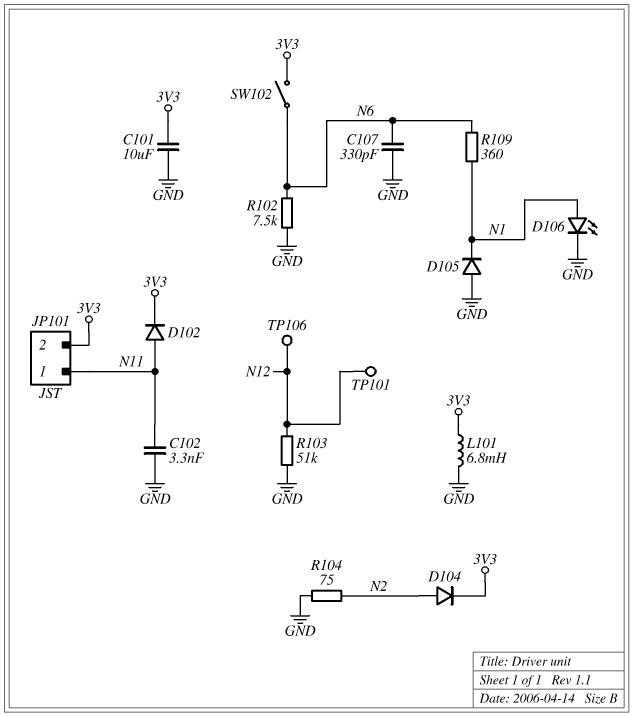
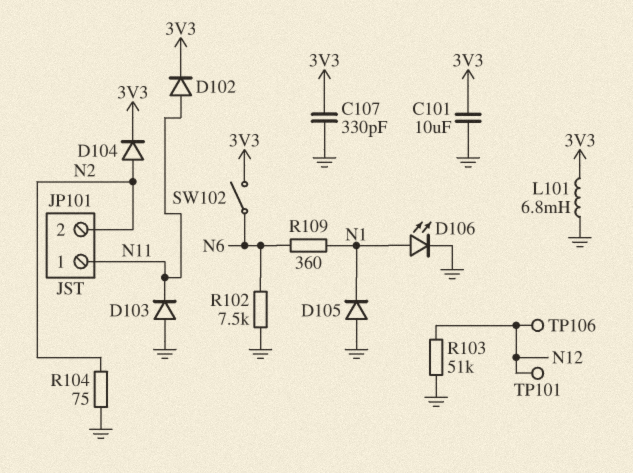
C102: 3.3nF (GND, N11) -> none
C107: 330pF (GND, N6) -> 330pF (3V3, GND)
D103: none -> diode (A GND, K N11)
JP101 pin 2: 3V3 -> N2

